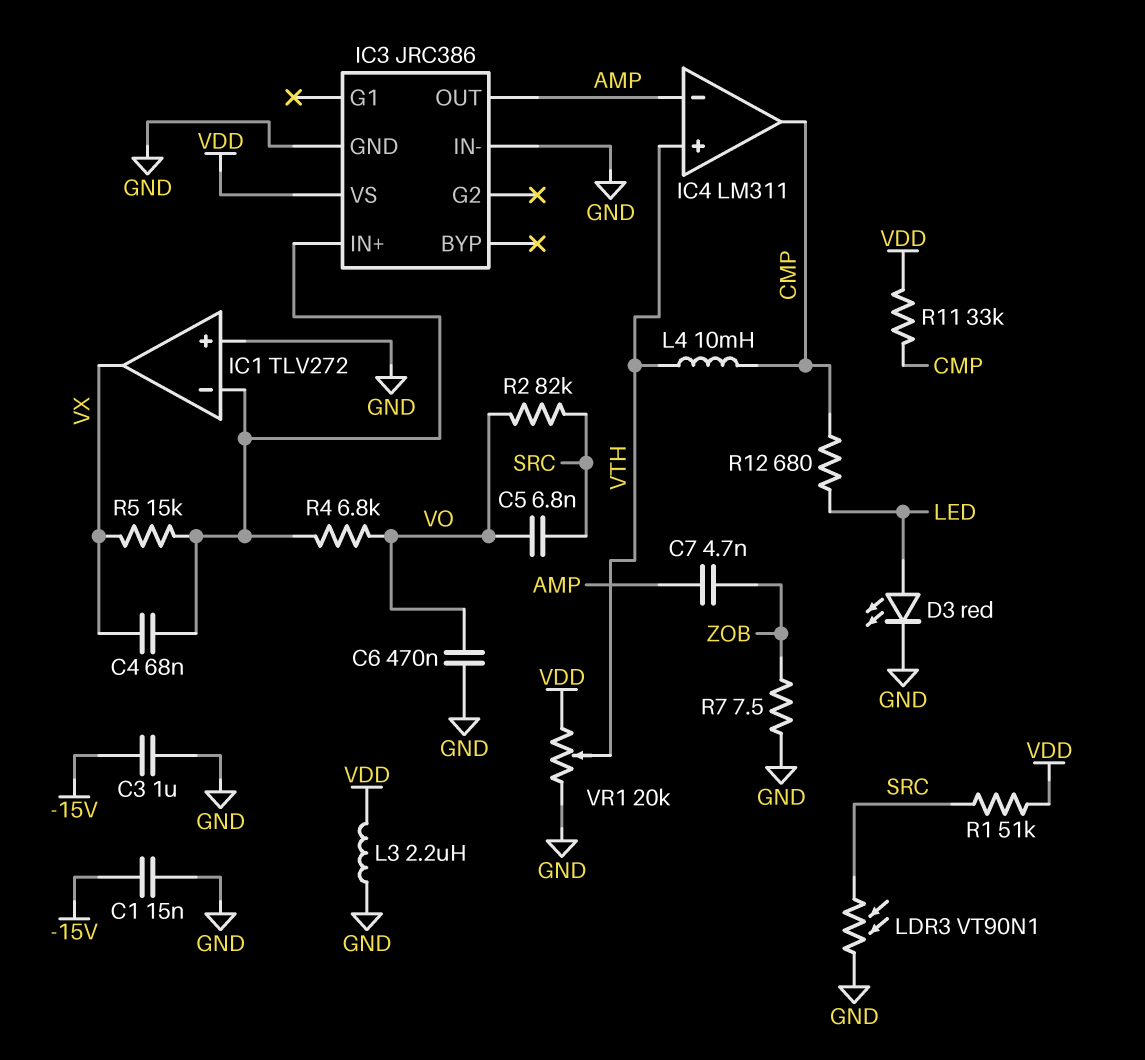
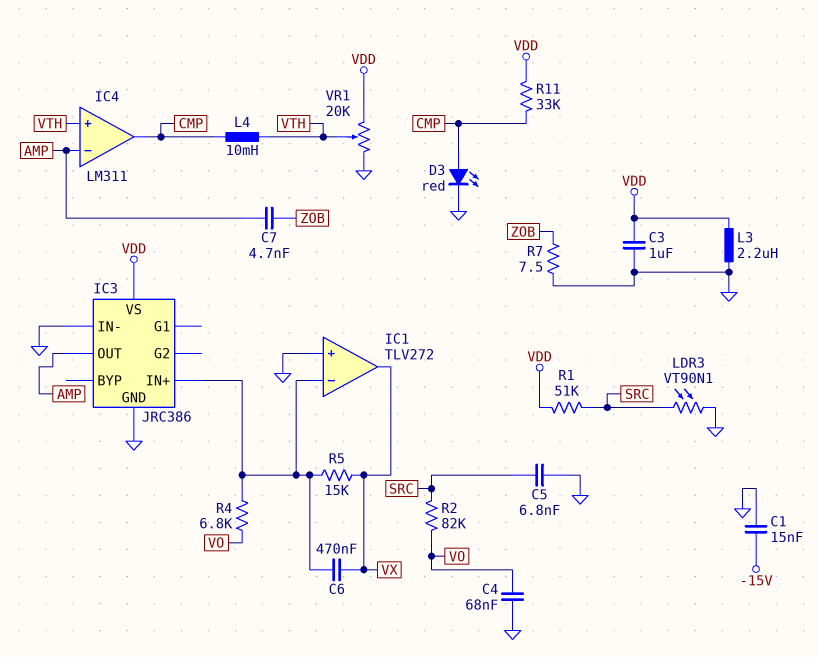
C3: 1uF (-15V, GND) -> 1uF (GND, VDD)
C4: 68nF (IC1/in-, VX) -> 68nF (GND, VO)
C5: 6.8nF (SRC, VO) -> 6.8nF (GND, SRC)
C6: 470nF (GND, VO) -> 470nF (IC1/in-, VX)
D3: LED red (A LED, K GND) -> LED red (A CMP, K GND)
R12: 680 (CMP, LED) -> none

